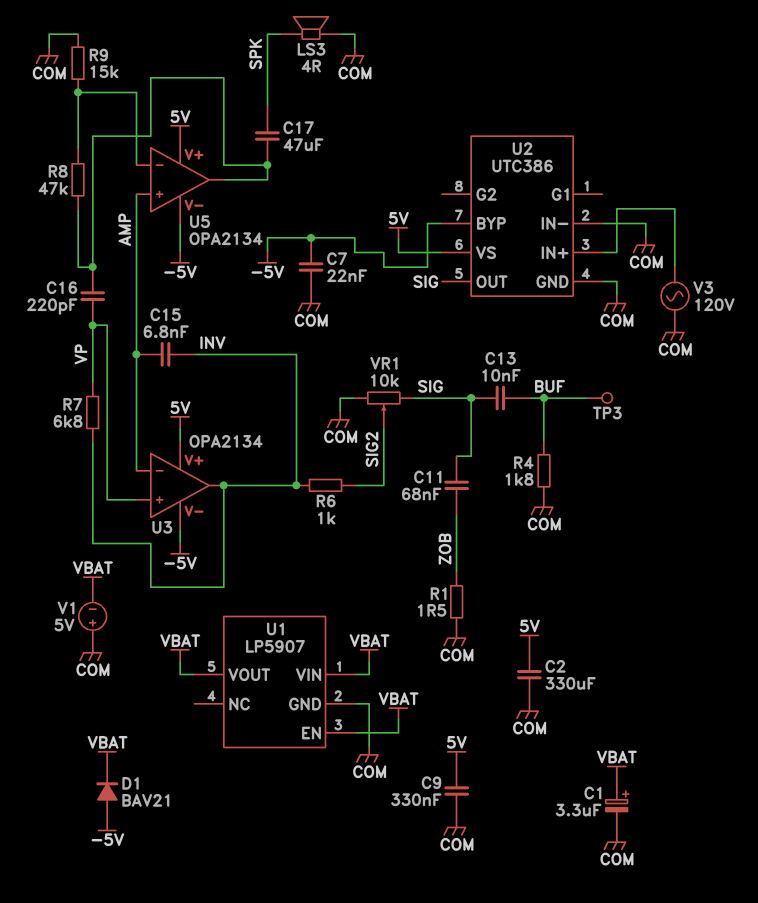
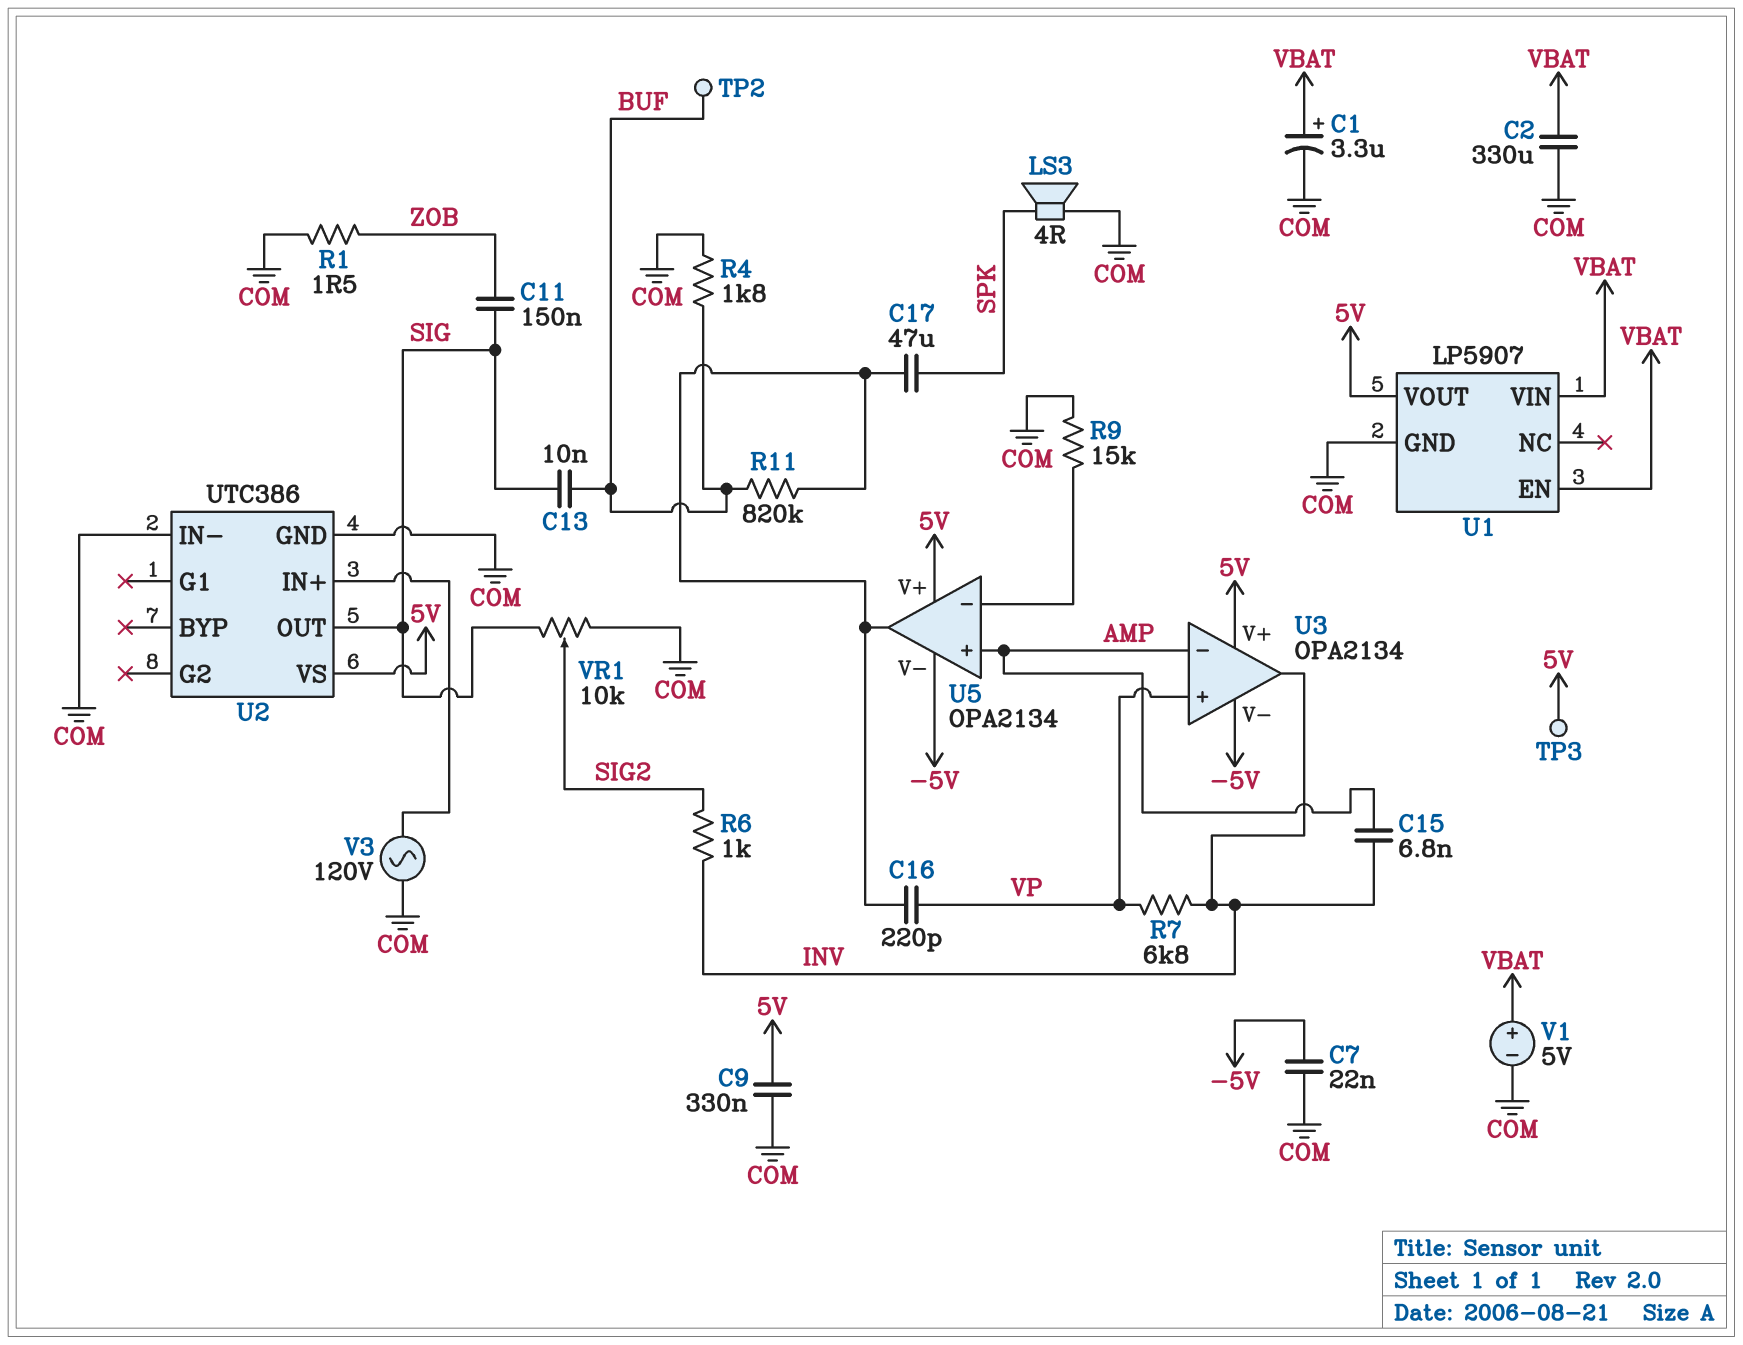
C2: 330uF (5V, COM) -> 330uF (COM, VBAT)
C11: 68nF (SIG, ZOB) -> 150nF (SIG, ZOB)
D1: diode BAV21 (A -5V, K VBAT) -> none
R8: 47k (U5/in-, U5/out) -> none
R11: none -> 820k (BUF, U5/out)
TP2: none -> test point (BUF)
TP3: test point (BUF) -> test point (5V)
U1 pin VOUT: VBAT -> 5V
U2 pin BYP: -5V -> none
V1: 5V (plus COM, minus VBAT) -> 5V (plus VBAT, minus COM)

